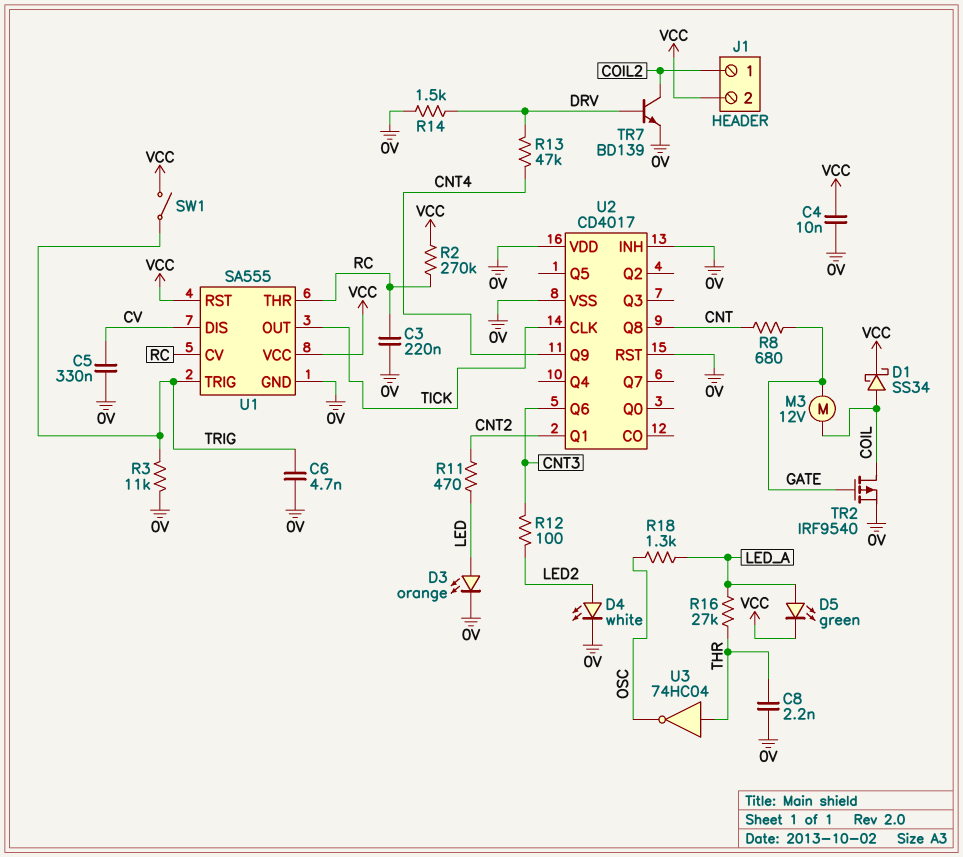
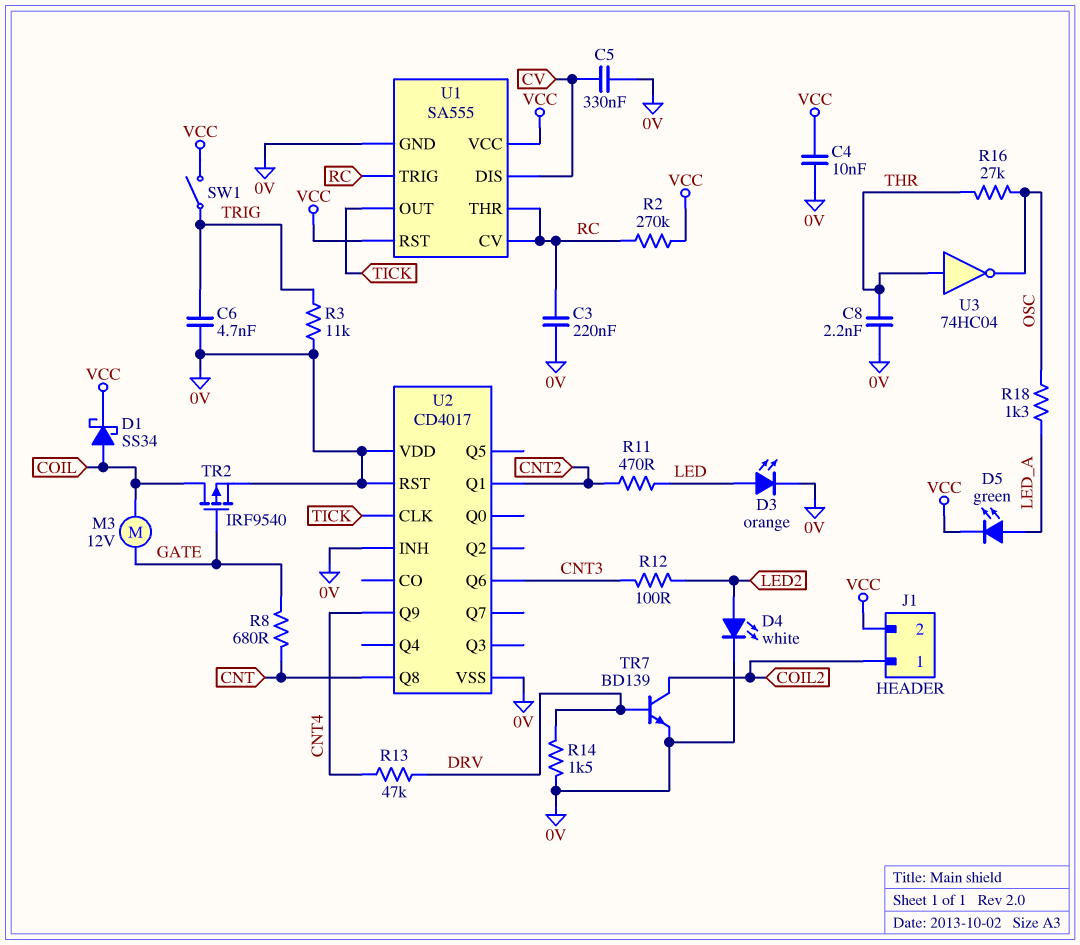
R16: 27k (LED_A, THR) -> 27k (OSC, THR)
U1 pin TRIG: TRIG -> RC

